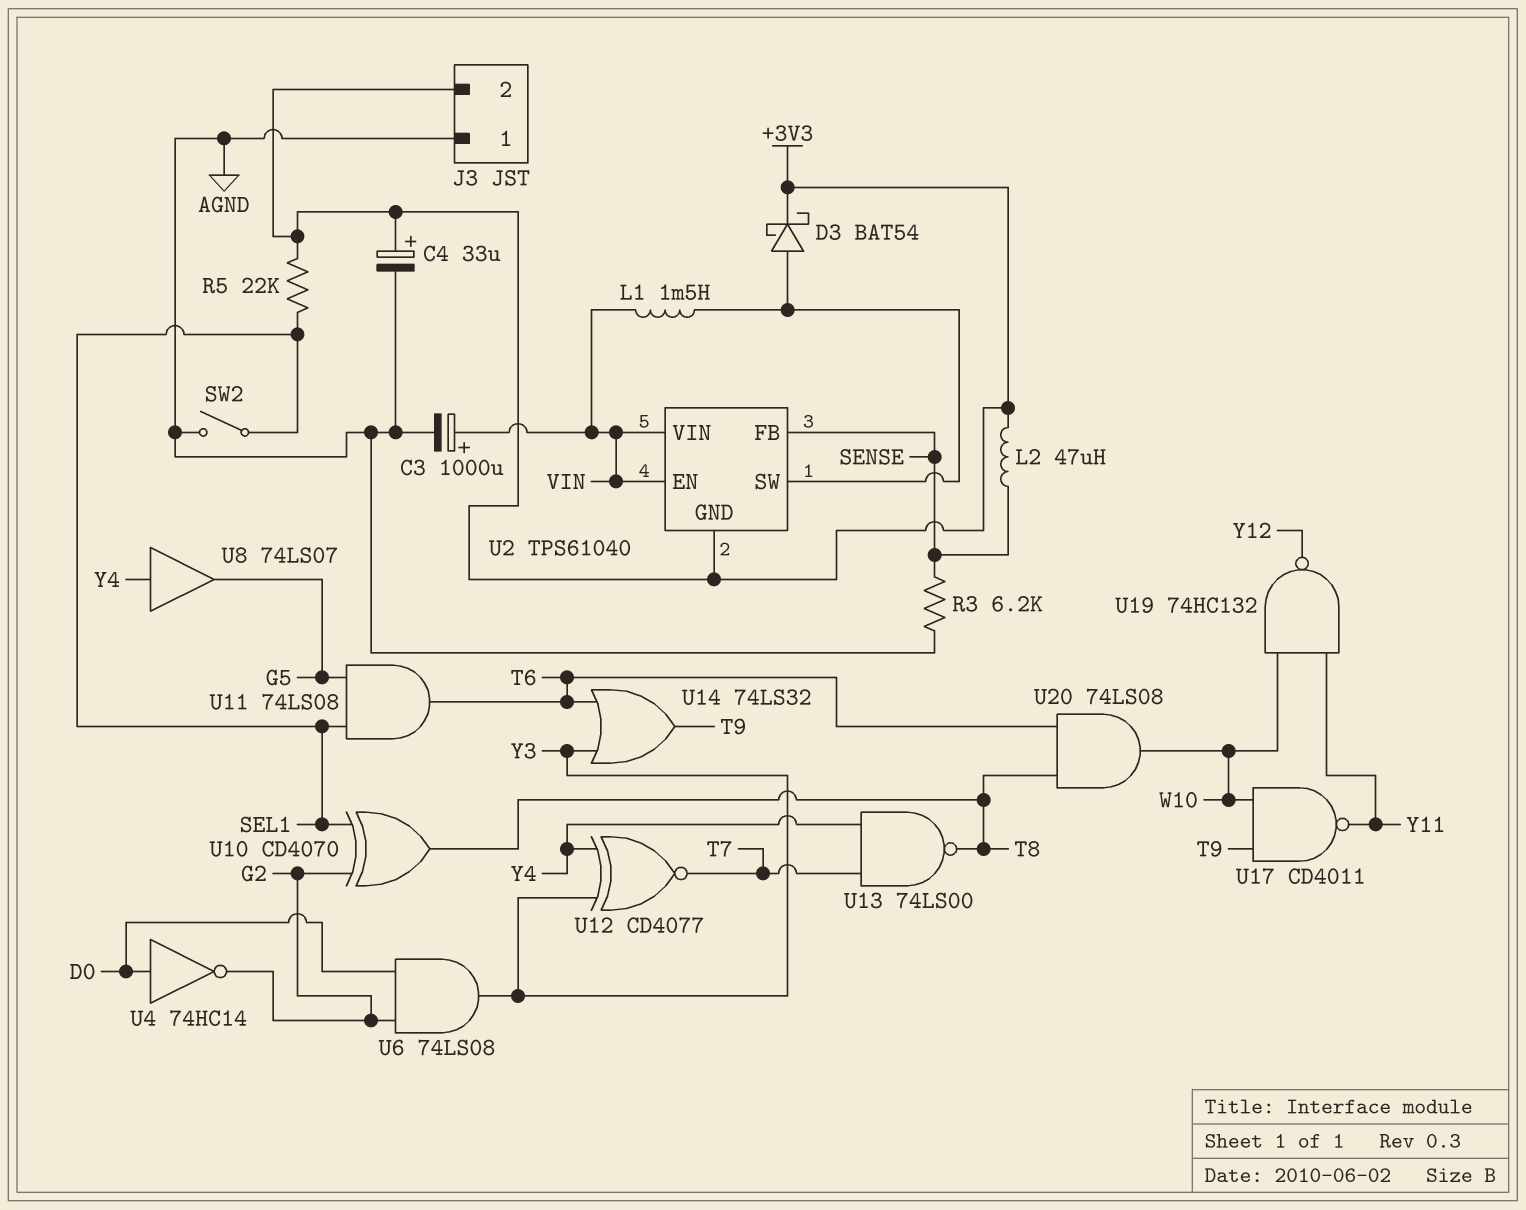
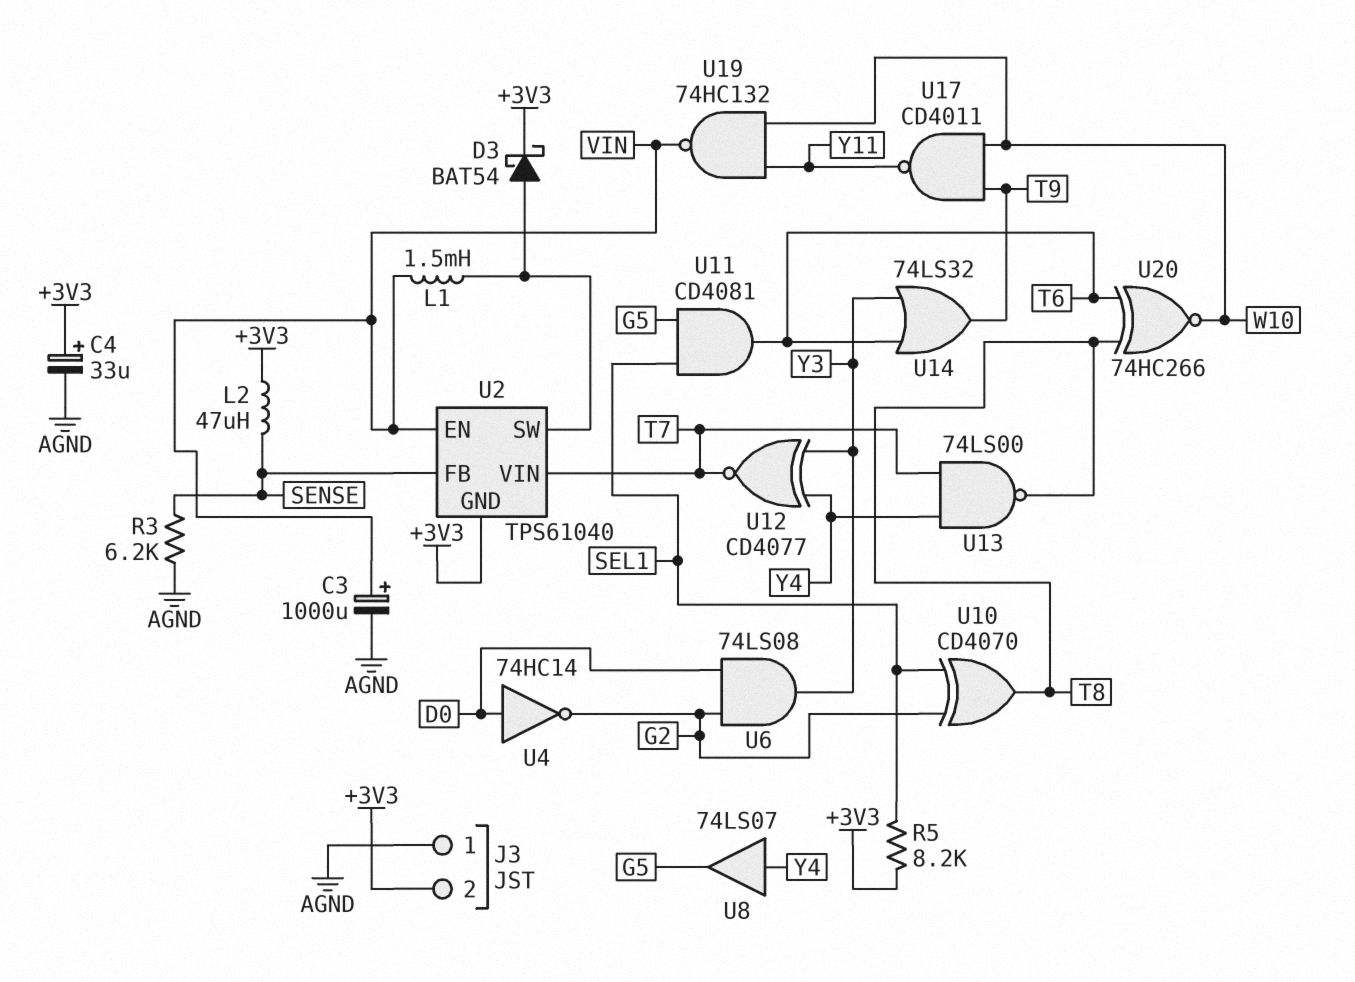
R5: 22k (+3V3, SEL1) -> 8.2k (+3V3, SEL1)
SW2: switch (AGND, SEL1) -> none
U2 pin VIN: VIN -> T7
U11: AND 74LS08 (in G5, in SEL1, out T6) -> AND CD4081 (in G5, in SEL1, out T6)
U19: NAND 74HC132 (in W10, in Y11, out Y12) -> NAND 74HC132 (in W10, in Y11, out VIN)
U20: AND 74LS08 (in T6, in T8, out W10) -> XNOR 74HC266 (in T6, in T8, out W10)

